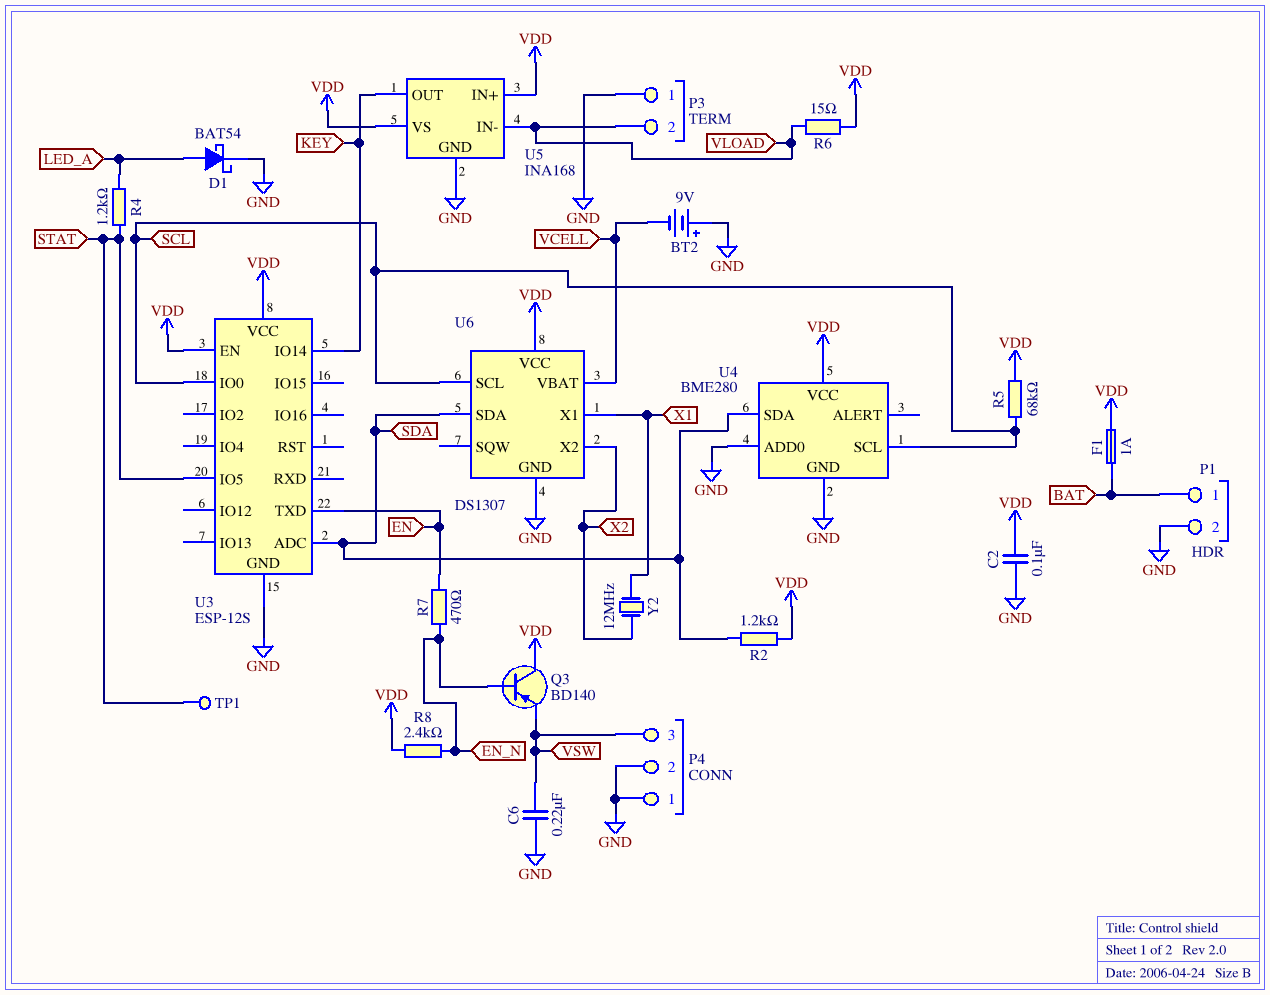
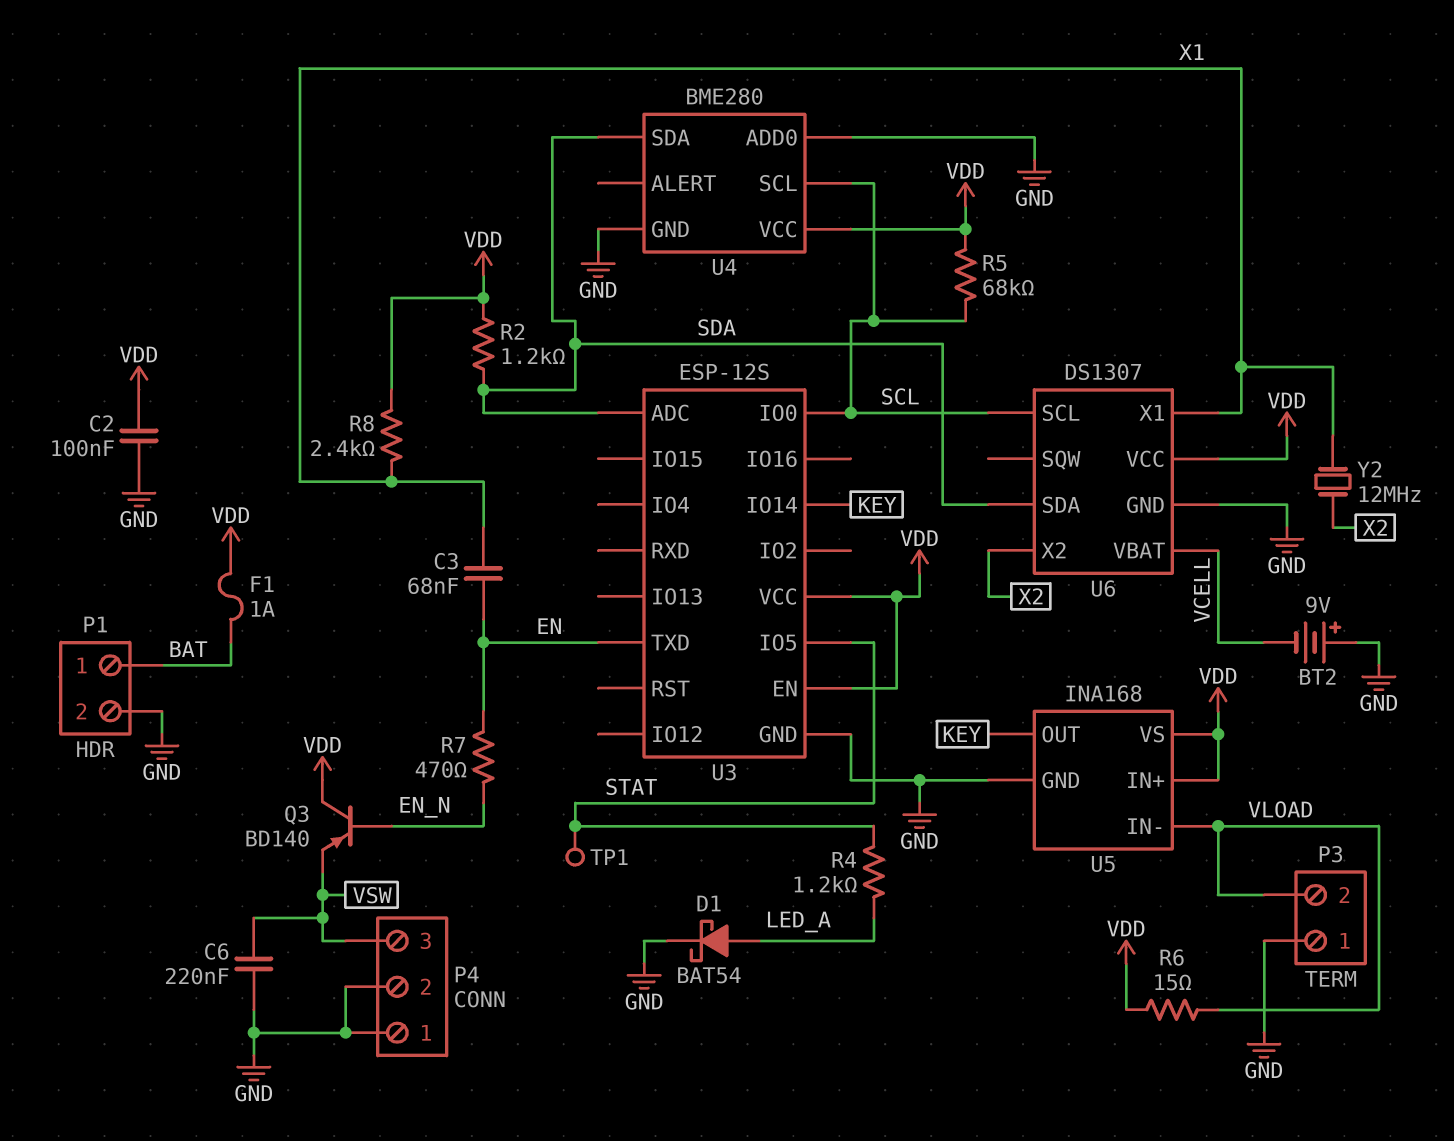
C3: none -> 68nF (EN, X1)
R8: 2.4k (EN_N, VDD) -> 2.4k (VDD, X1)

